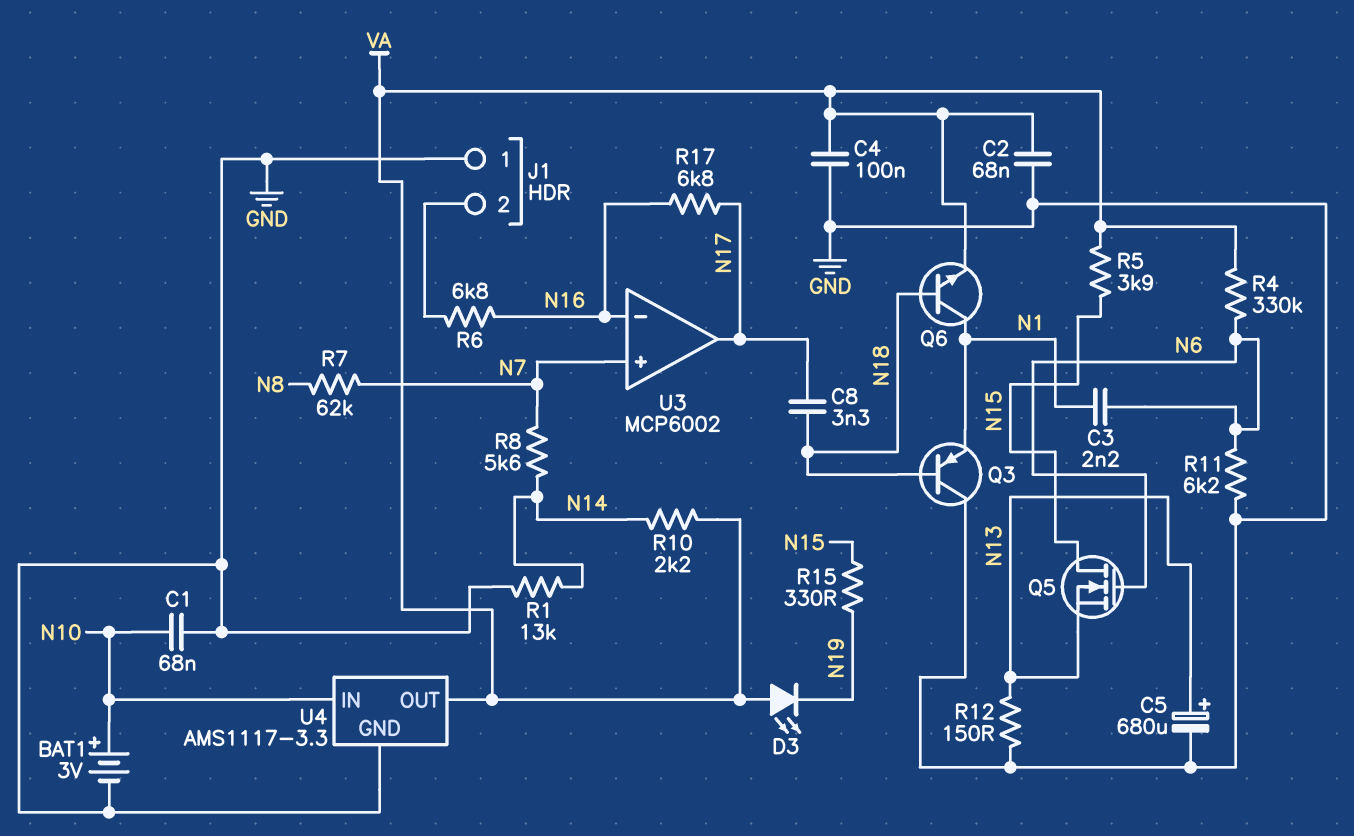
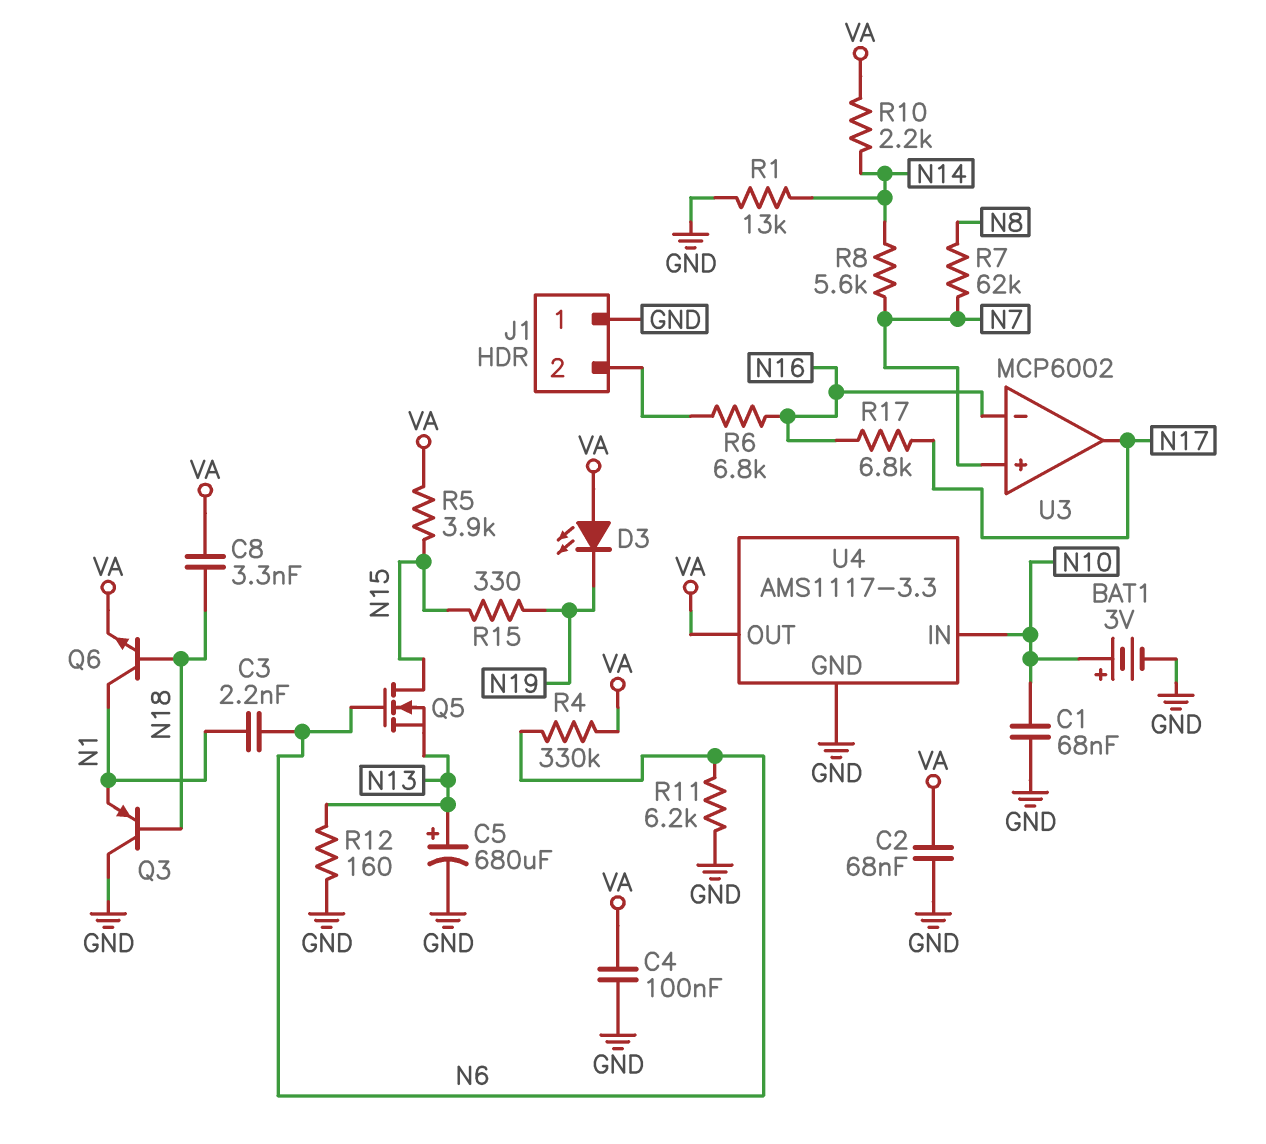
C8: 3.3nF (N17, N18) -> 3.3nF (N18, VA)
R12: 150 (GND, N13) -> 160 (GND, N13)

